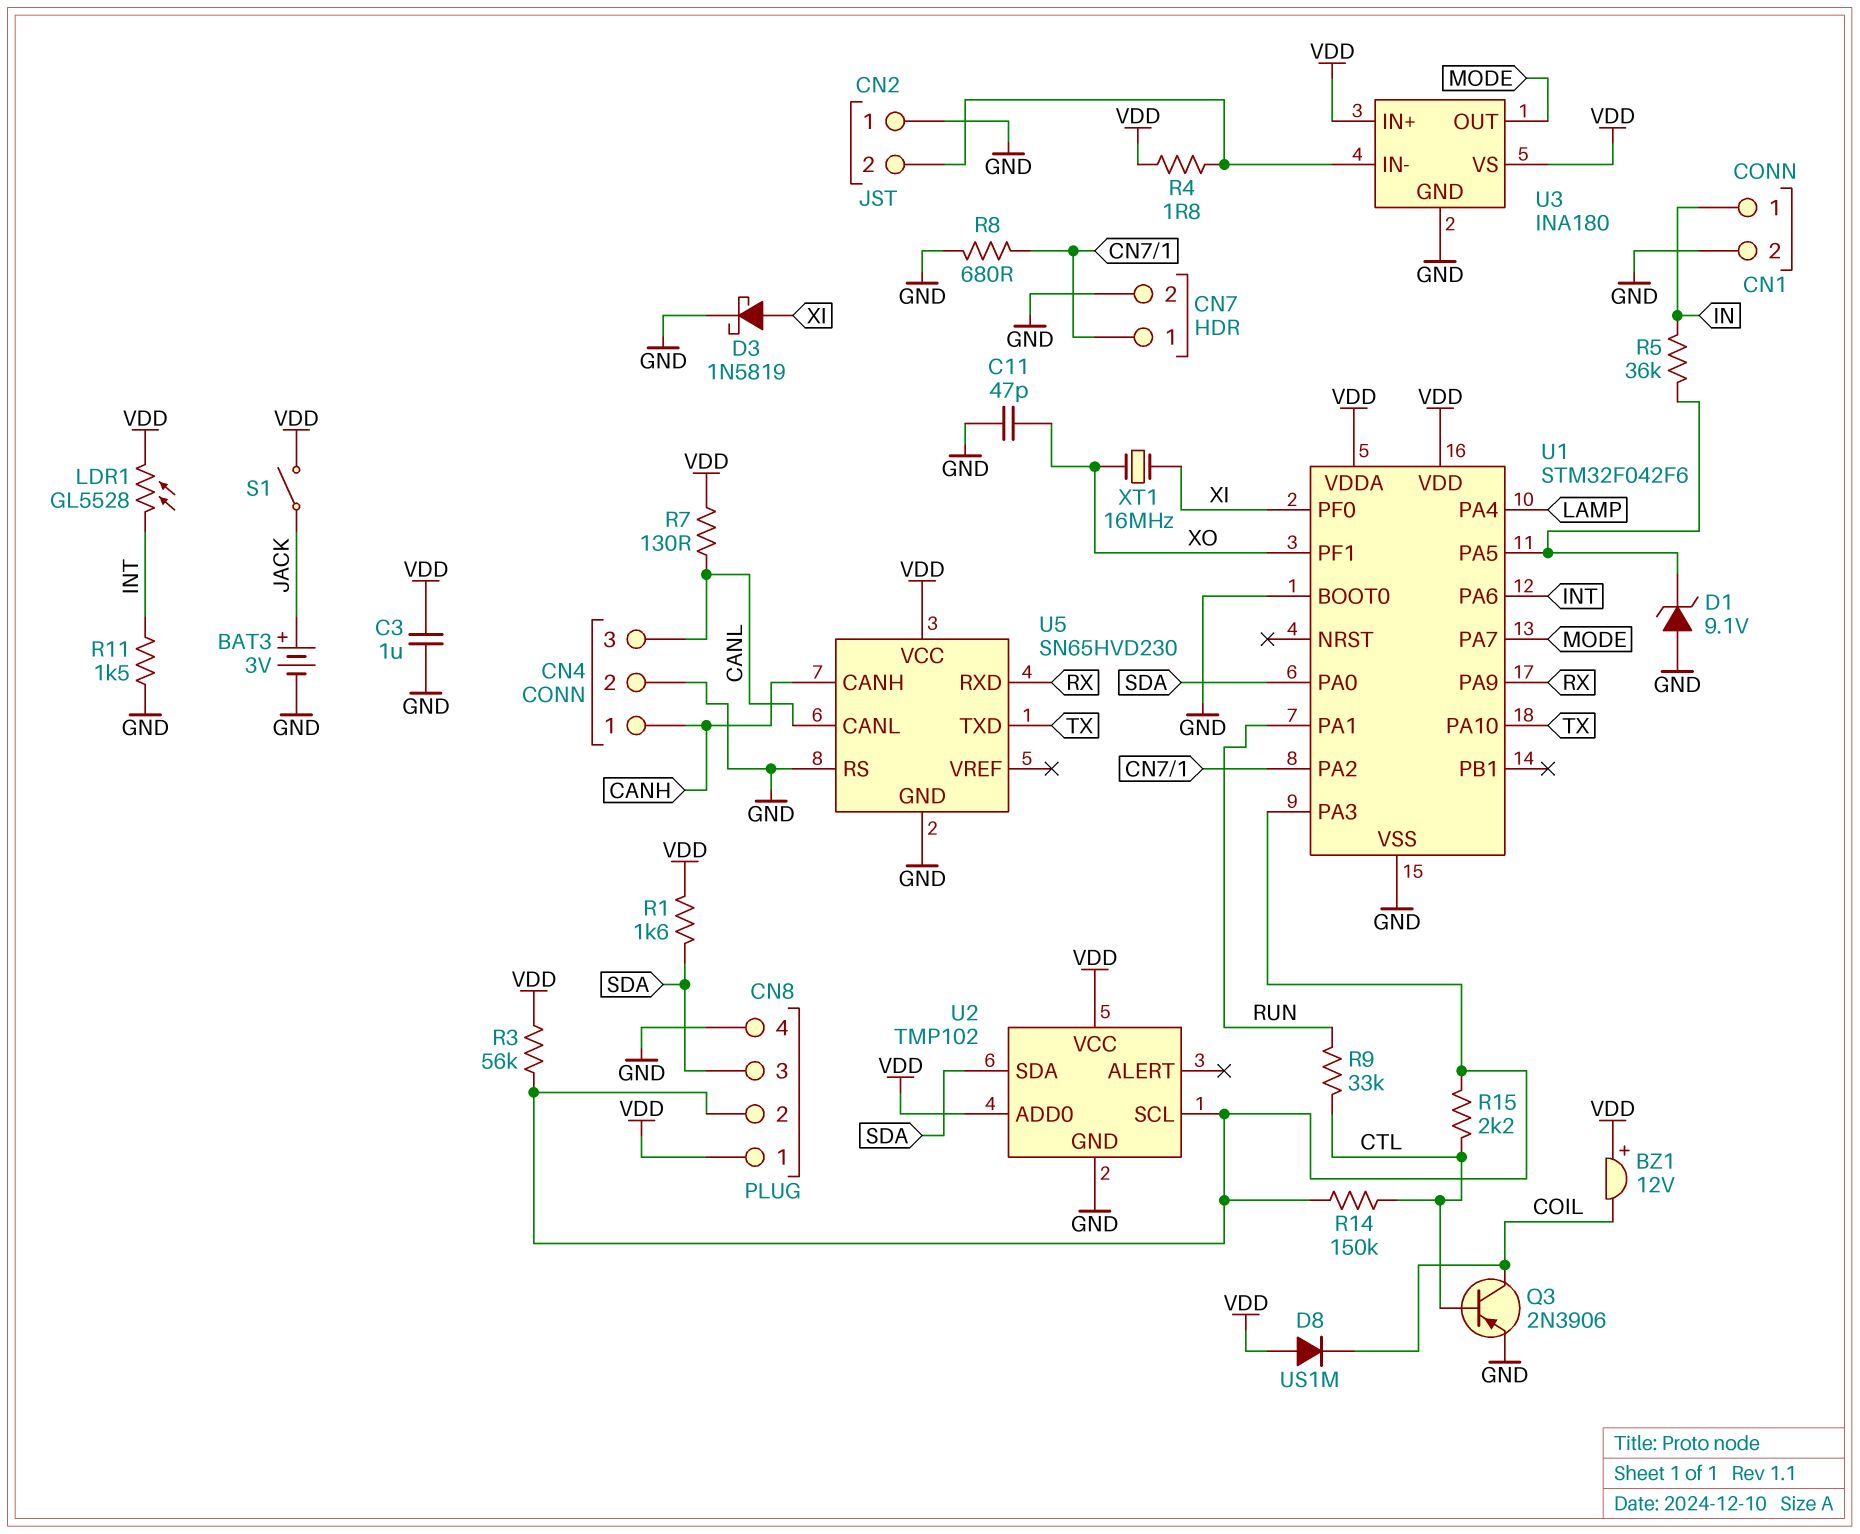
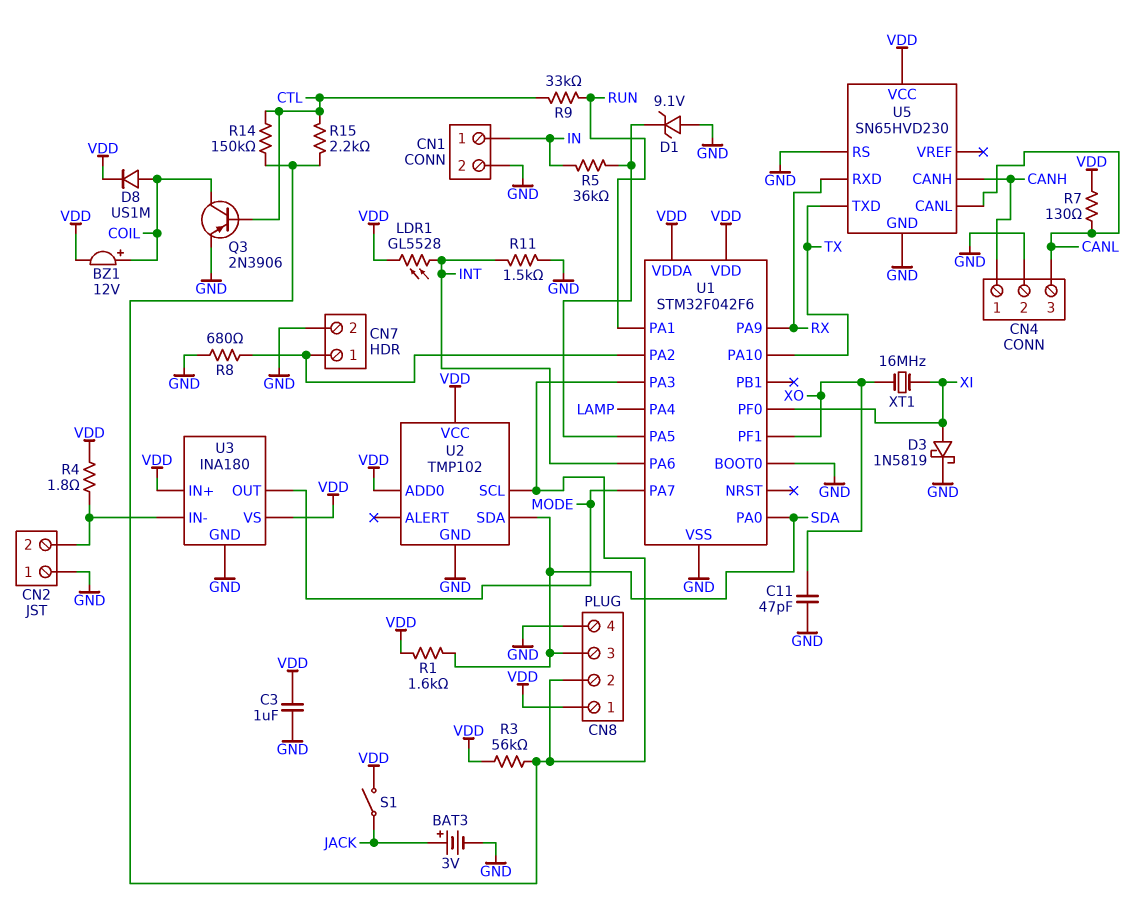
BZ1: buzzer 12V (plus VDD, minus COIL) -> buzzer 12V (plus COIL, minus VDD)
D8: diode US1M (A VDD, K COIL) -> diode US1M (A COIL, K VDD)

